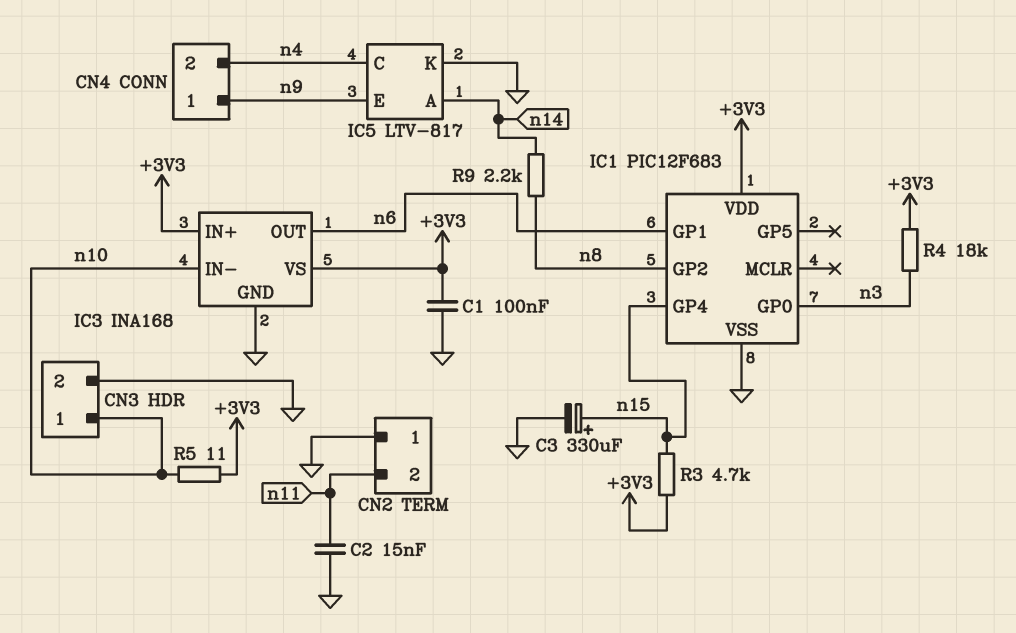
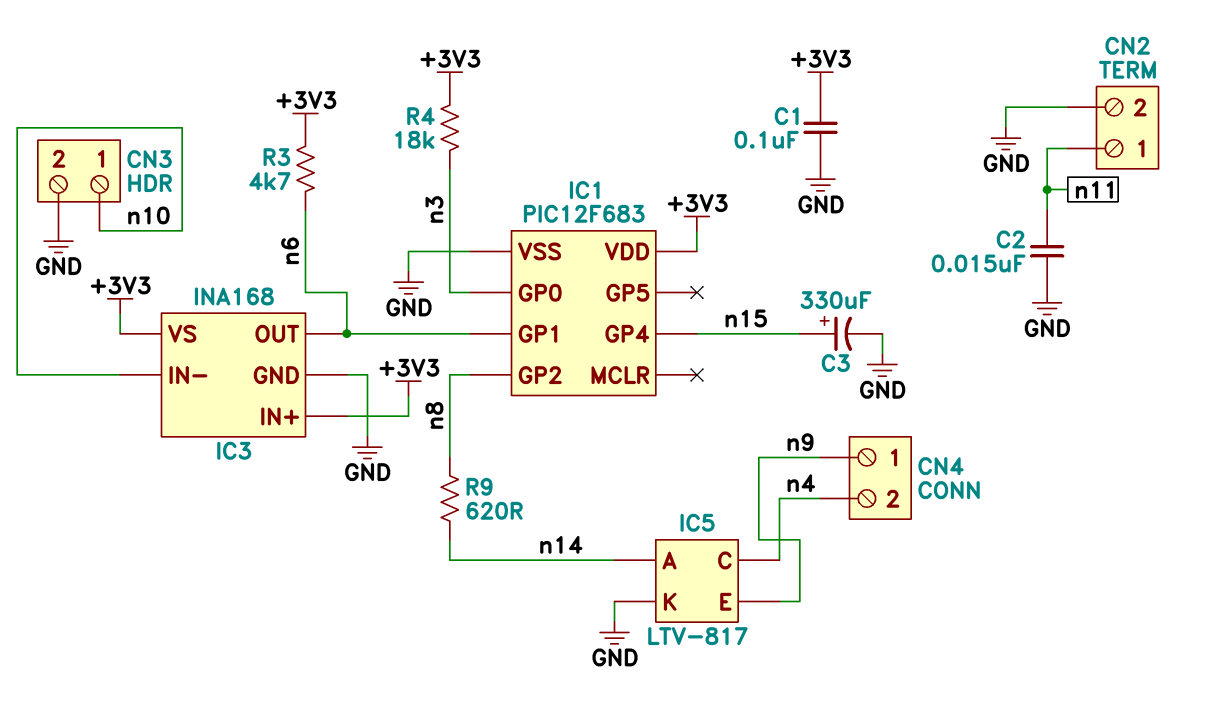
CN2 pin 1: GND -> n11
CN2 pin 2: n11 -> GND
R3: 4.7k (+3V3, n15) -> 4.7k (+3V3, n6)
R5: 11 (+3V3, n10) -> none
R9: 2.2k (n8, n14) -> 620 (n8, n14)

